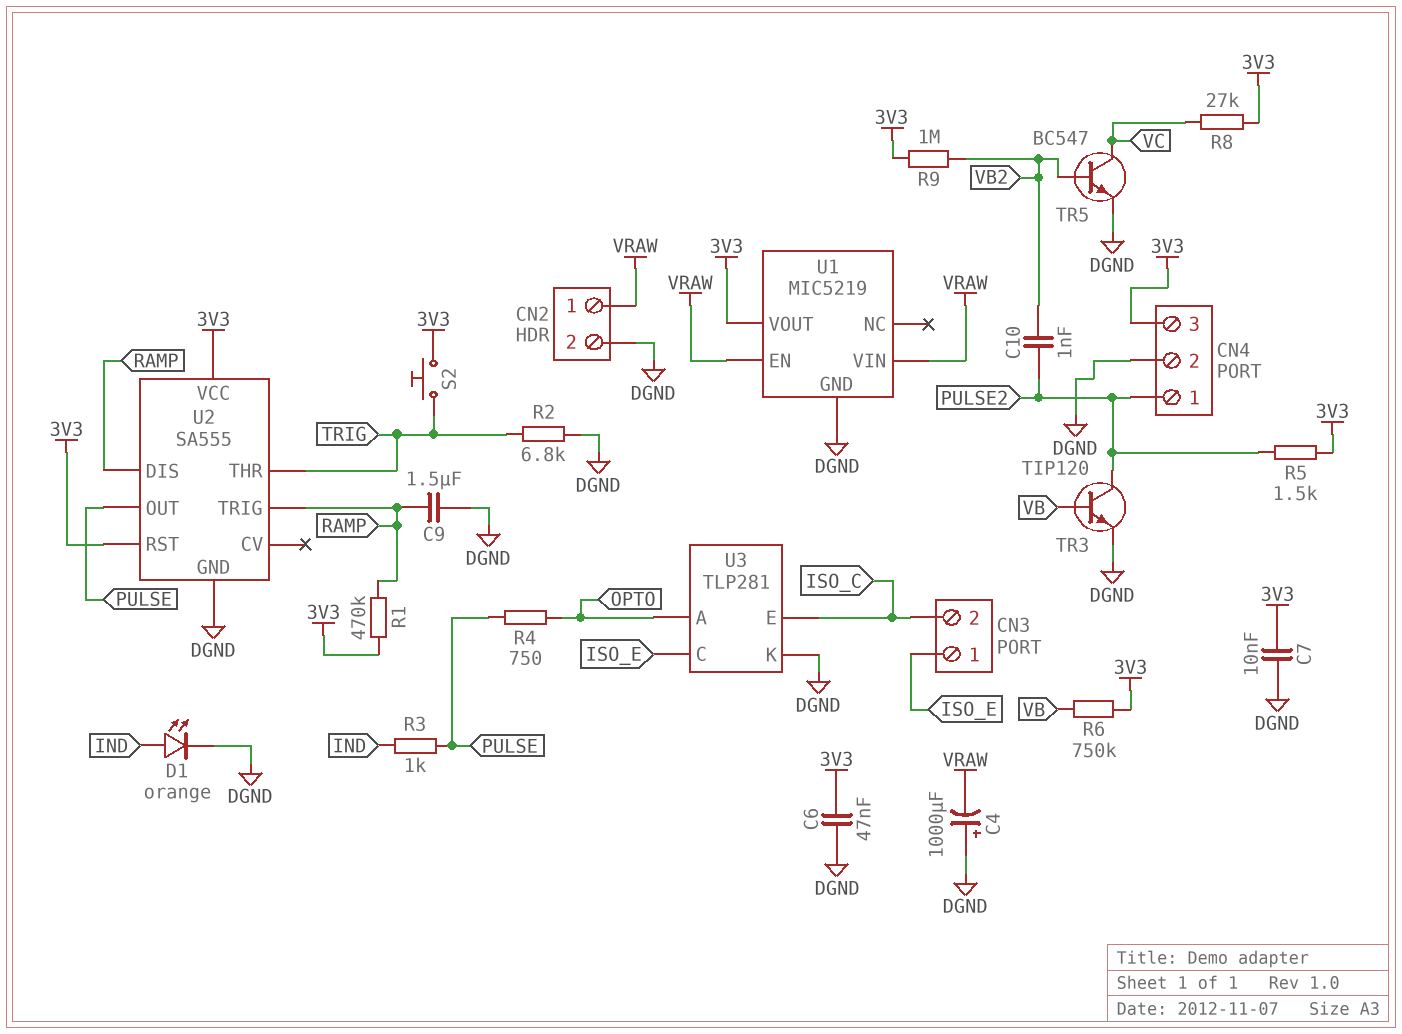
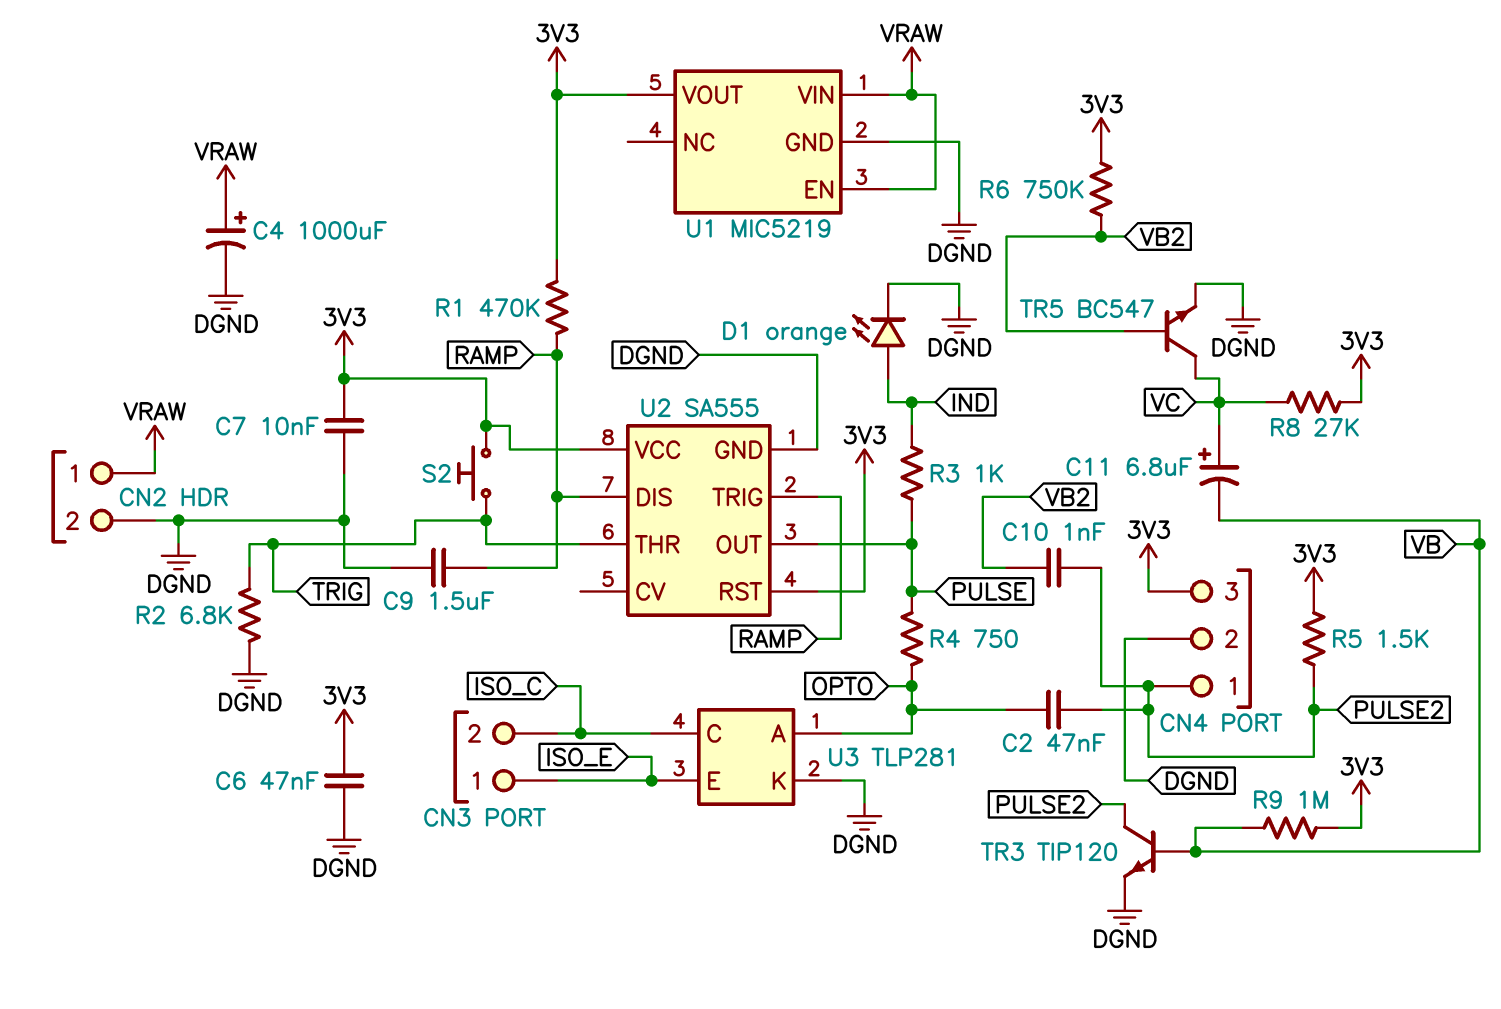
C2: none -> 47nF (OPTO, PULSE2)
C4: 1000uF (plus DGND, minus VRAW) -> 1000uF (plus VRAW, minus DGND)
C11: none -> 6.8uF (plus VC, minus VB)
R6: 750k (3V3, VB) -> 750k (3V3, VB2)
R9: 1M (3V3, VB2) -> 1M (3V3, VB)
U3 pin C: ISO_E -> ISO_C
U3 pin E: ISO_C -> ISO_E

